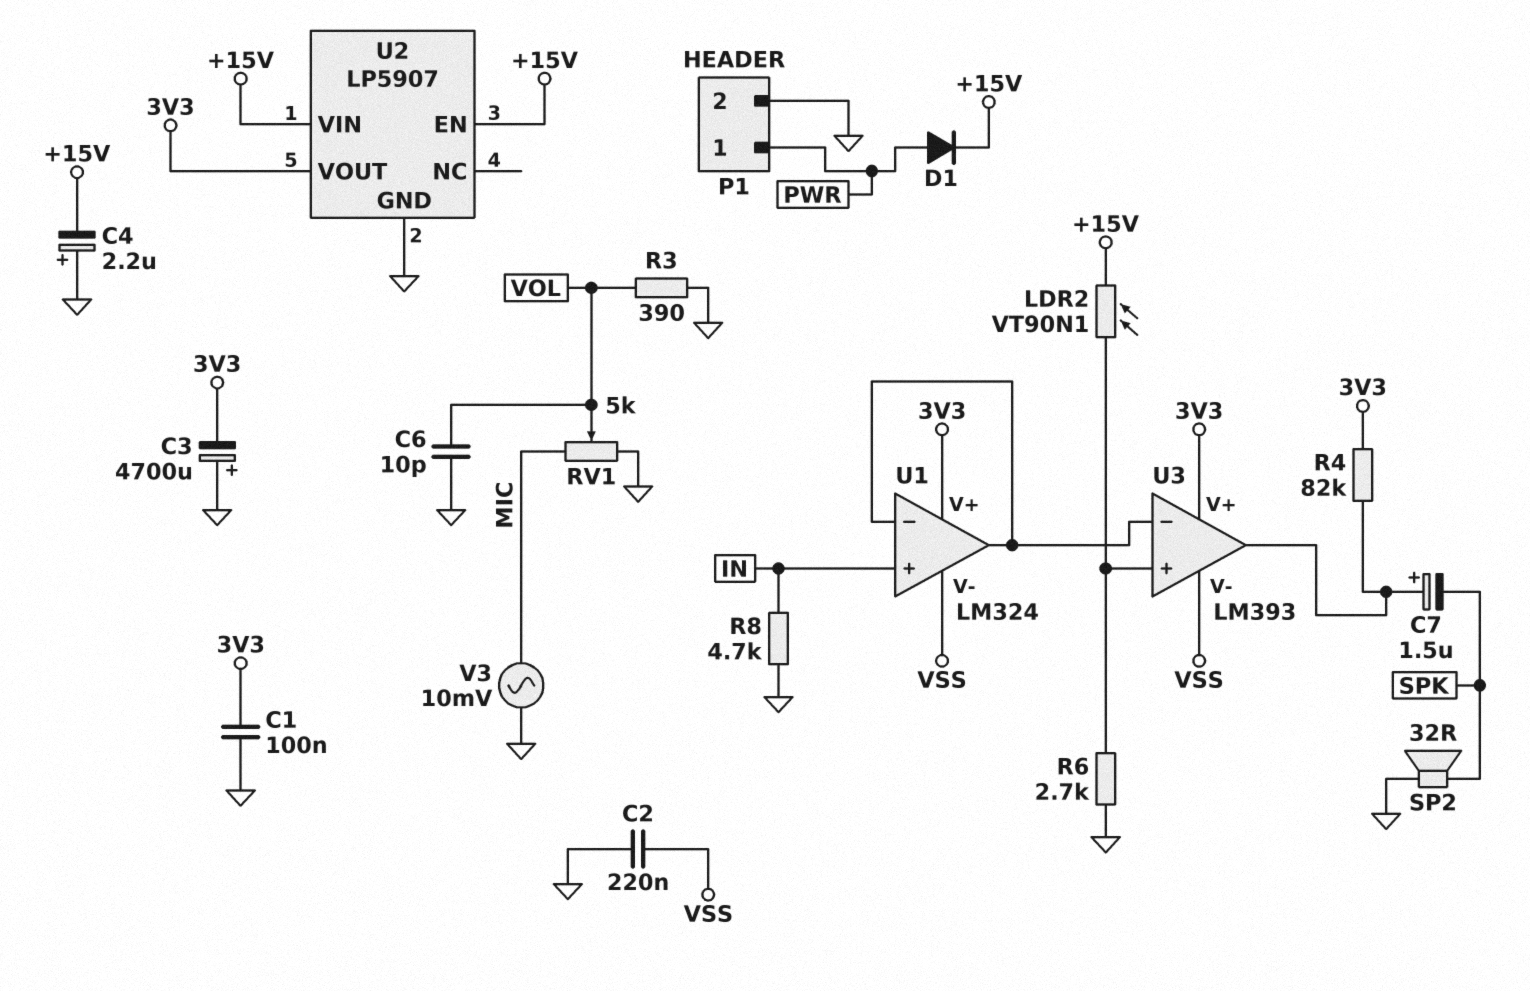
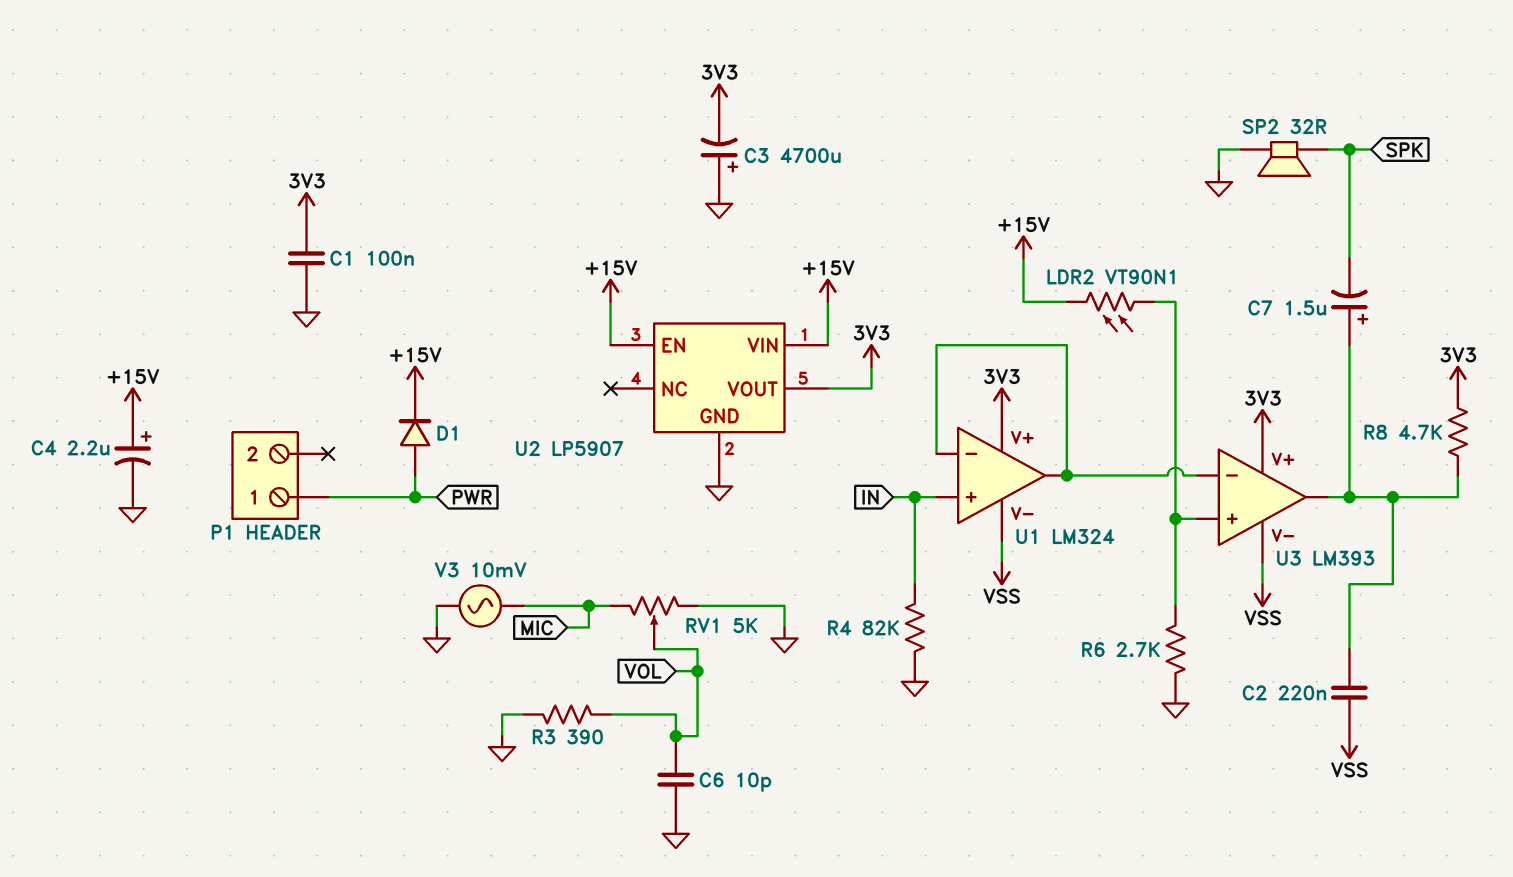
C2: 220nF (GND, VSS) -> 220nF (U3/out, VSS)
C4: 2.2uF (plus GND, minus +15V) -> 2.2uF (plus +15V, minus GND)
P1 pin 2: GND -> none
R4: 82k (3V3, U3/out) -> 82k (GND, IN)
R8: 4.7k (GND, IN) -> 4.7k (3V3, U3/out)

